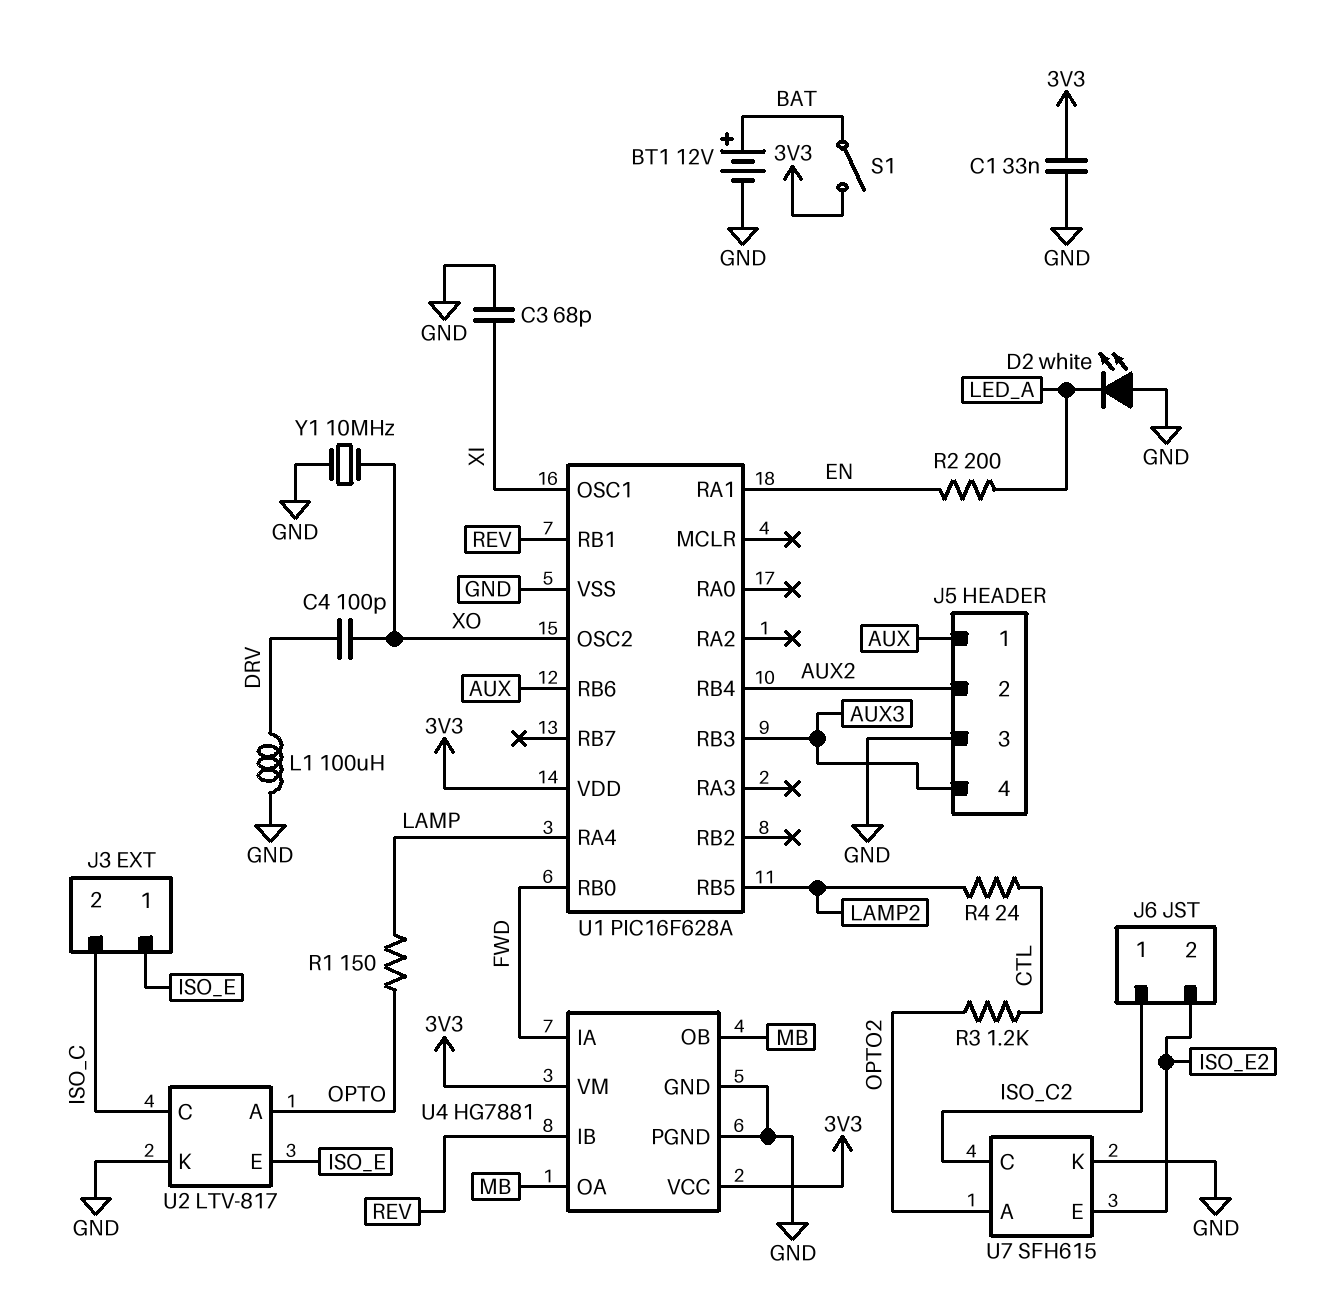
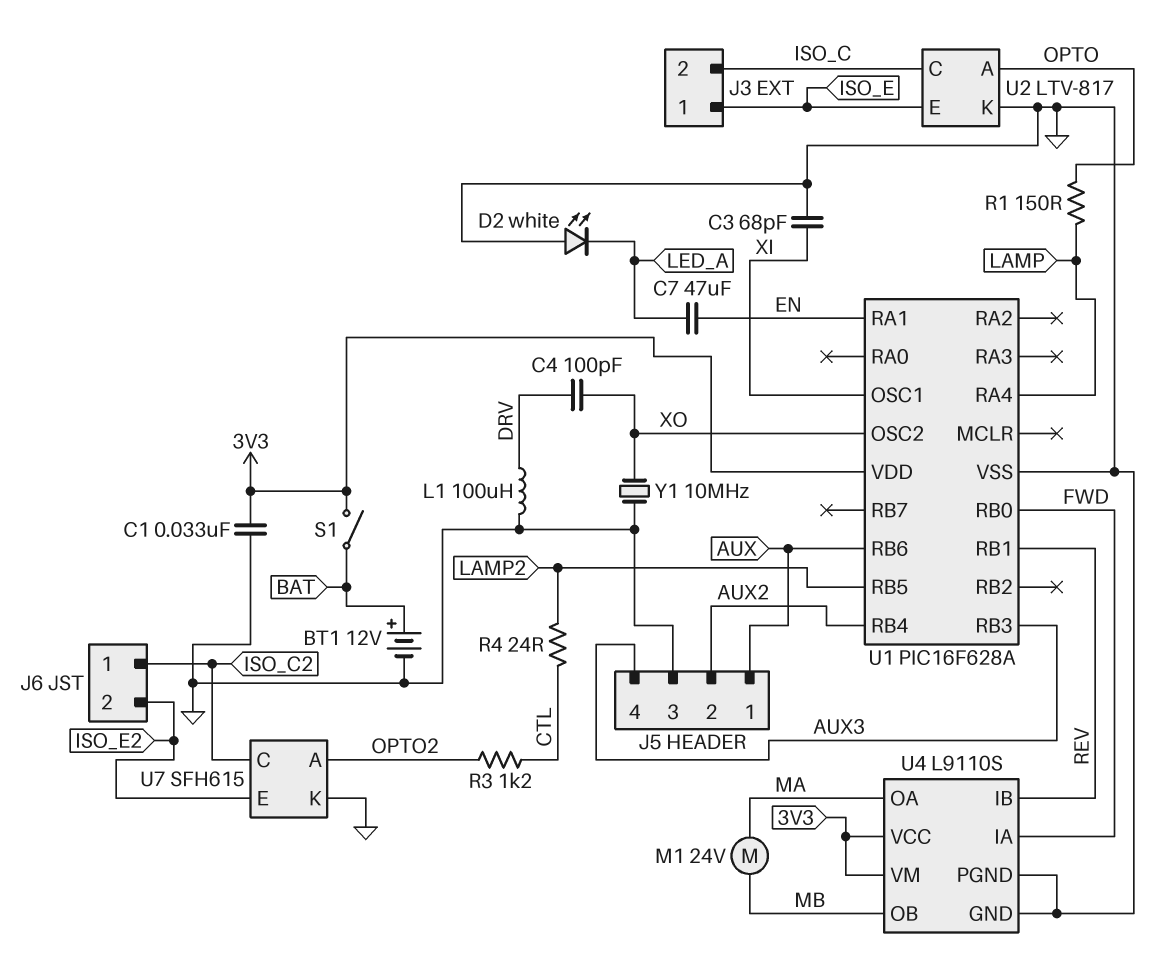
C7: none -> 47uF (EN, LED_A)
M1: none -> motor 24V (MA, MB)
R2: 200 (EN, LED_A) -> none
U4: HG7881 -> L9110S
U4 pin OA: MB -> MA

